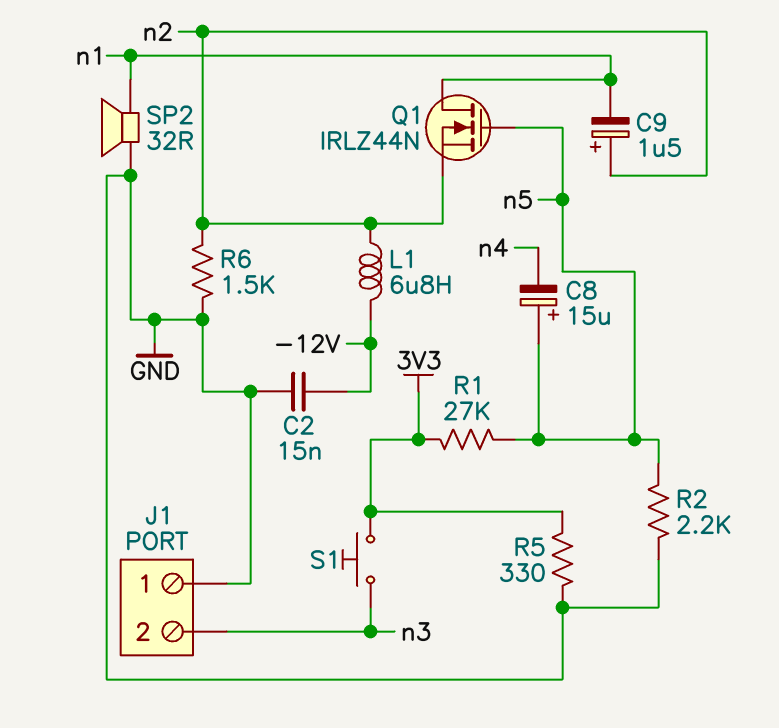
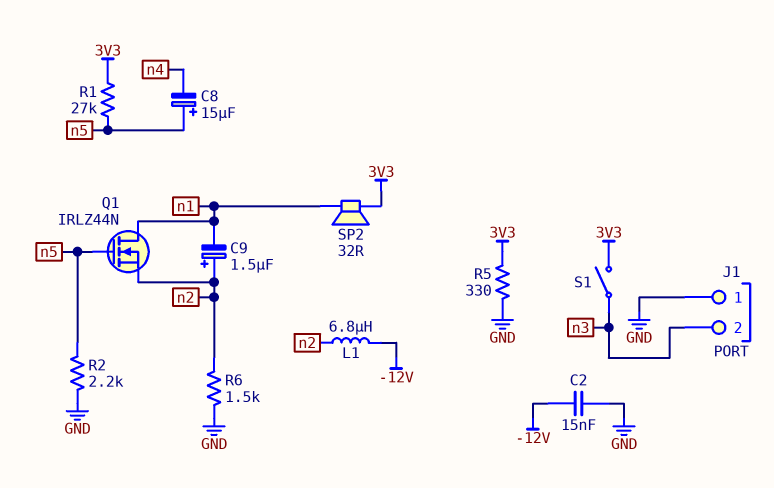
S1: button (3V3, n3) -> switch (3V3, n3)
SP2: speaker 32R (GND, n1) -> speaker 32R (3V3, n1)

